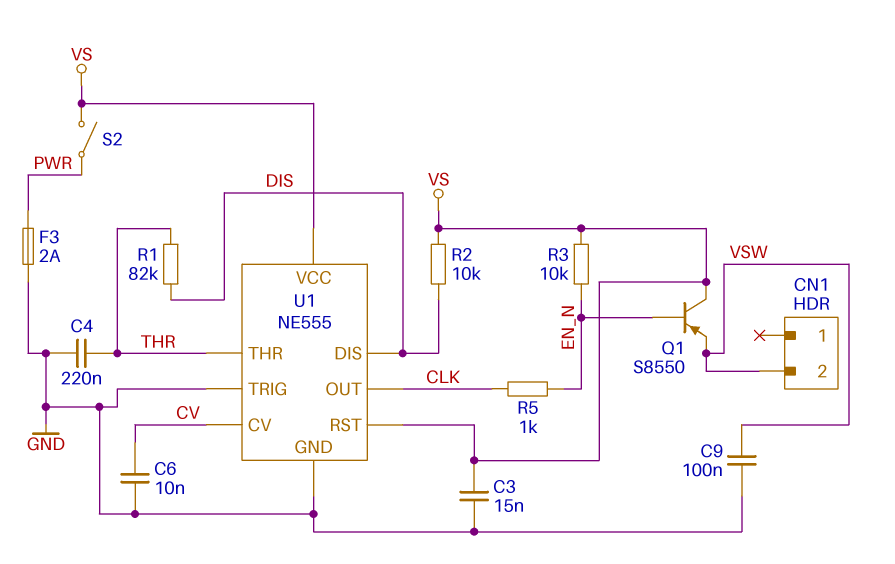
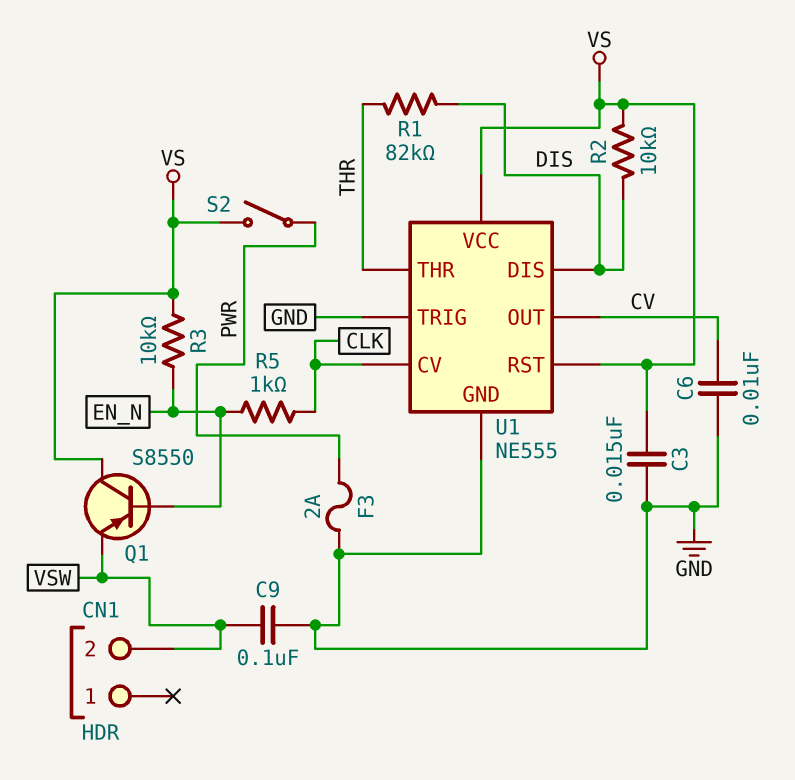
C4: 220nF (GND, THR) -> none
U1 pin CV: CV -> CLK
U1 pin OUT: CLK -> CV

